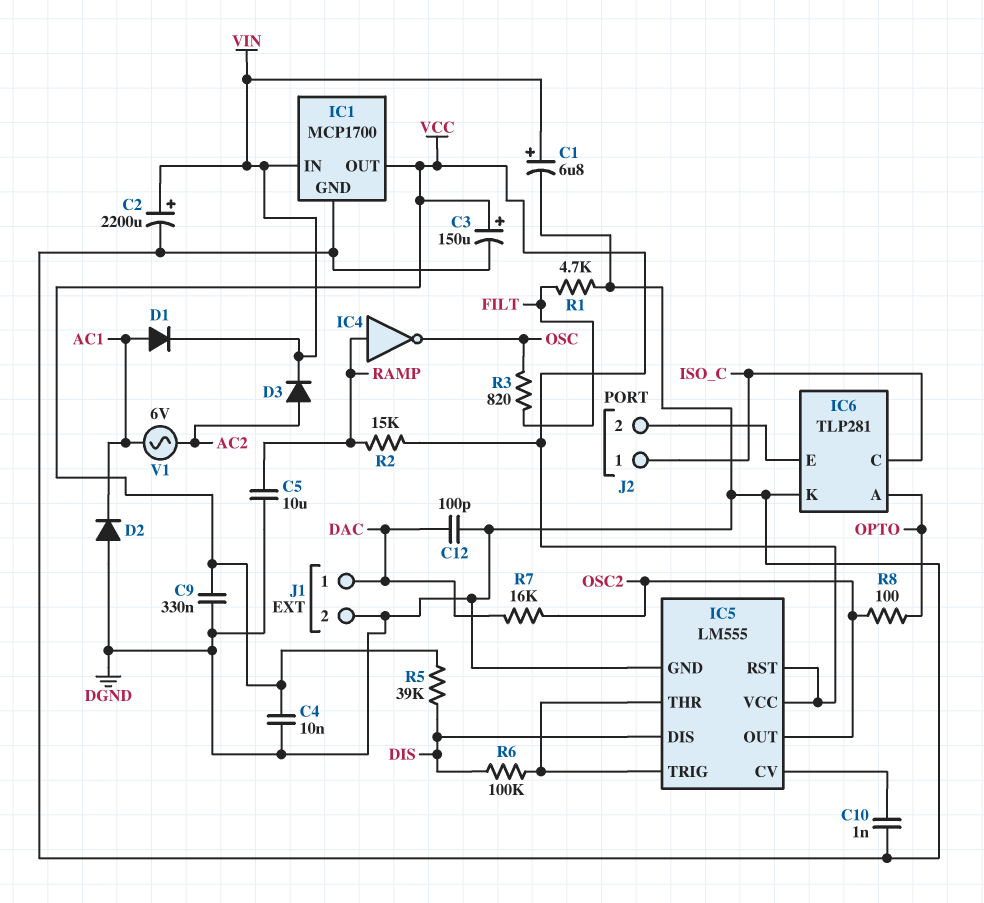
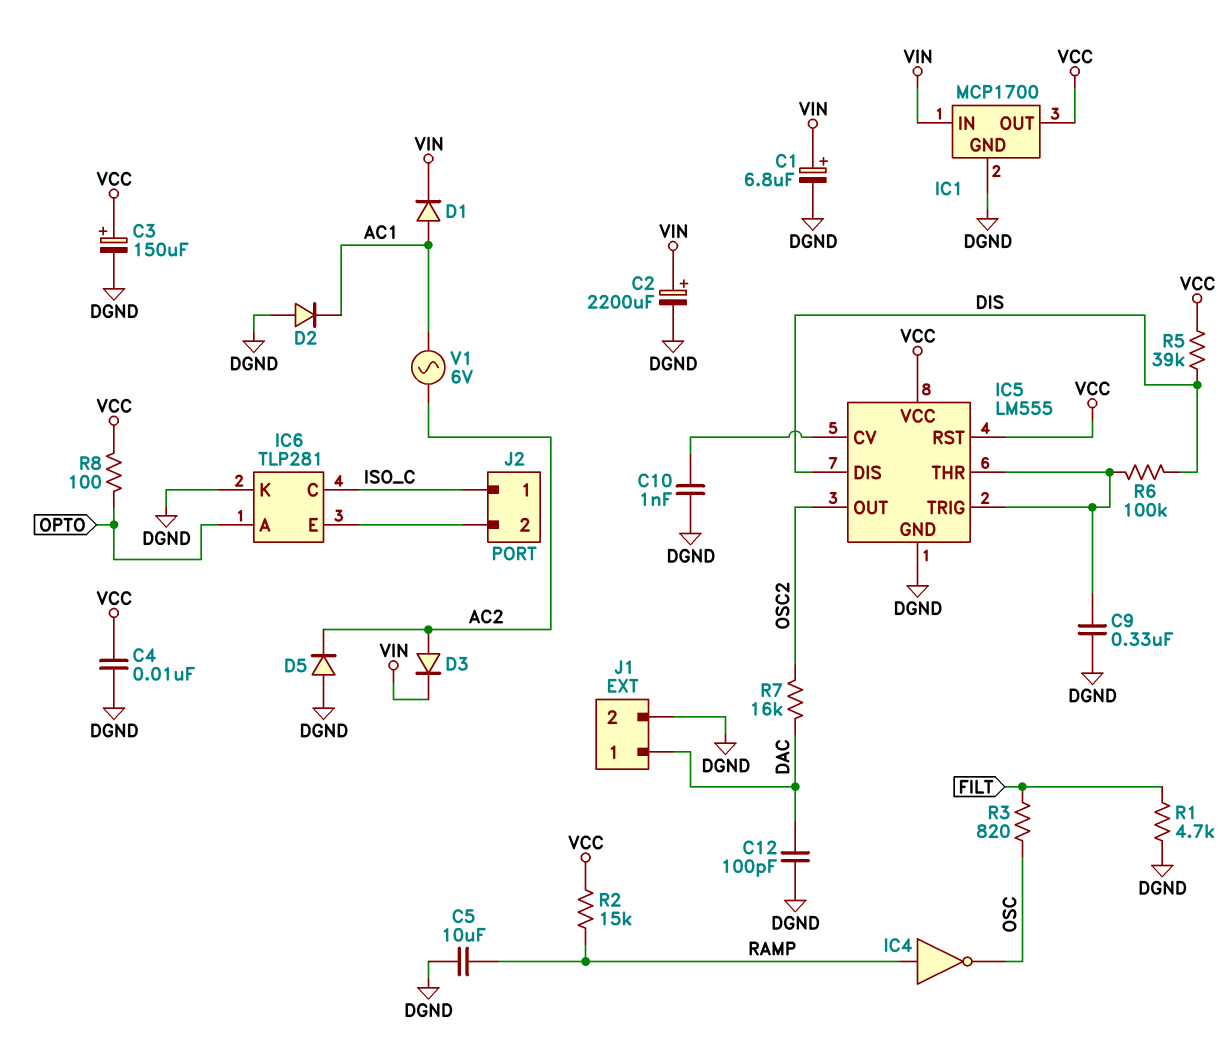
C9: 330nF (DGND, VCC) -> 330nF (DGND, IC5/THR)
D5: none -> diode (A DGND, K AC2)
R8: 100 (OPTO, OSC2) -> 100 (OPTO, VCC)

